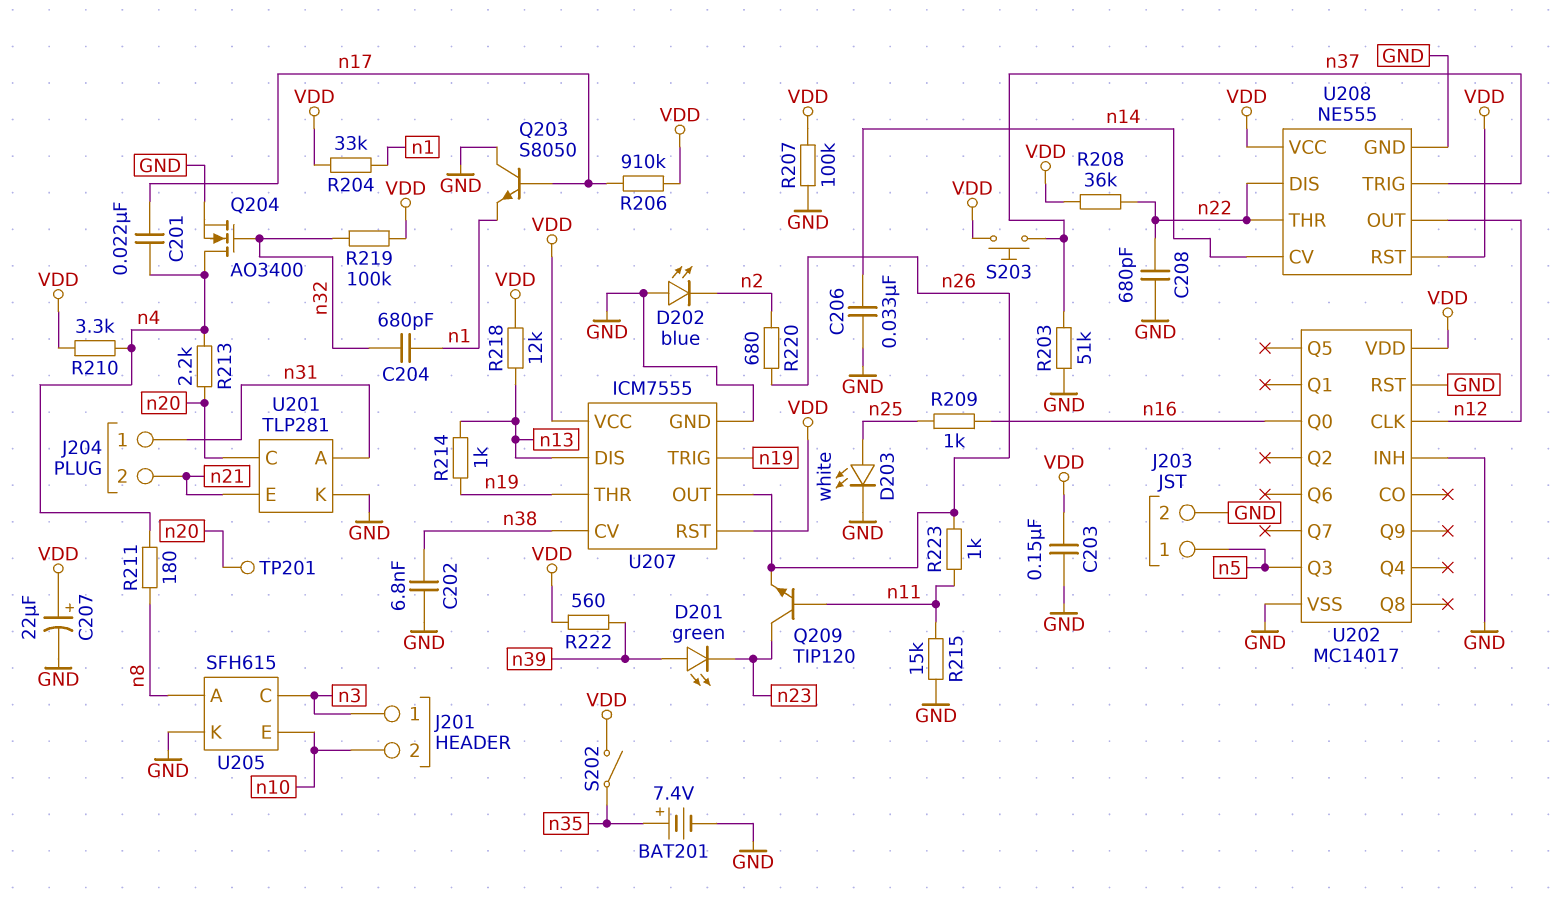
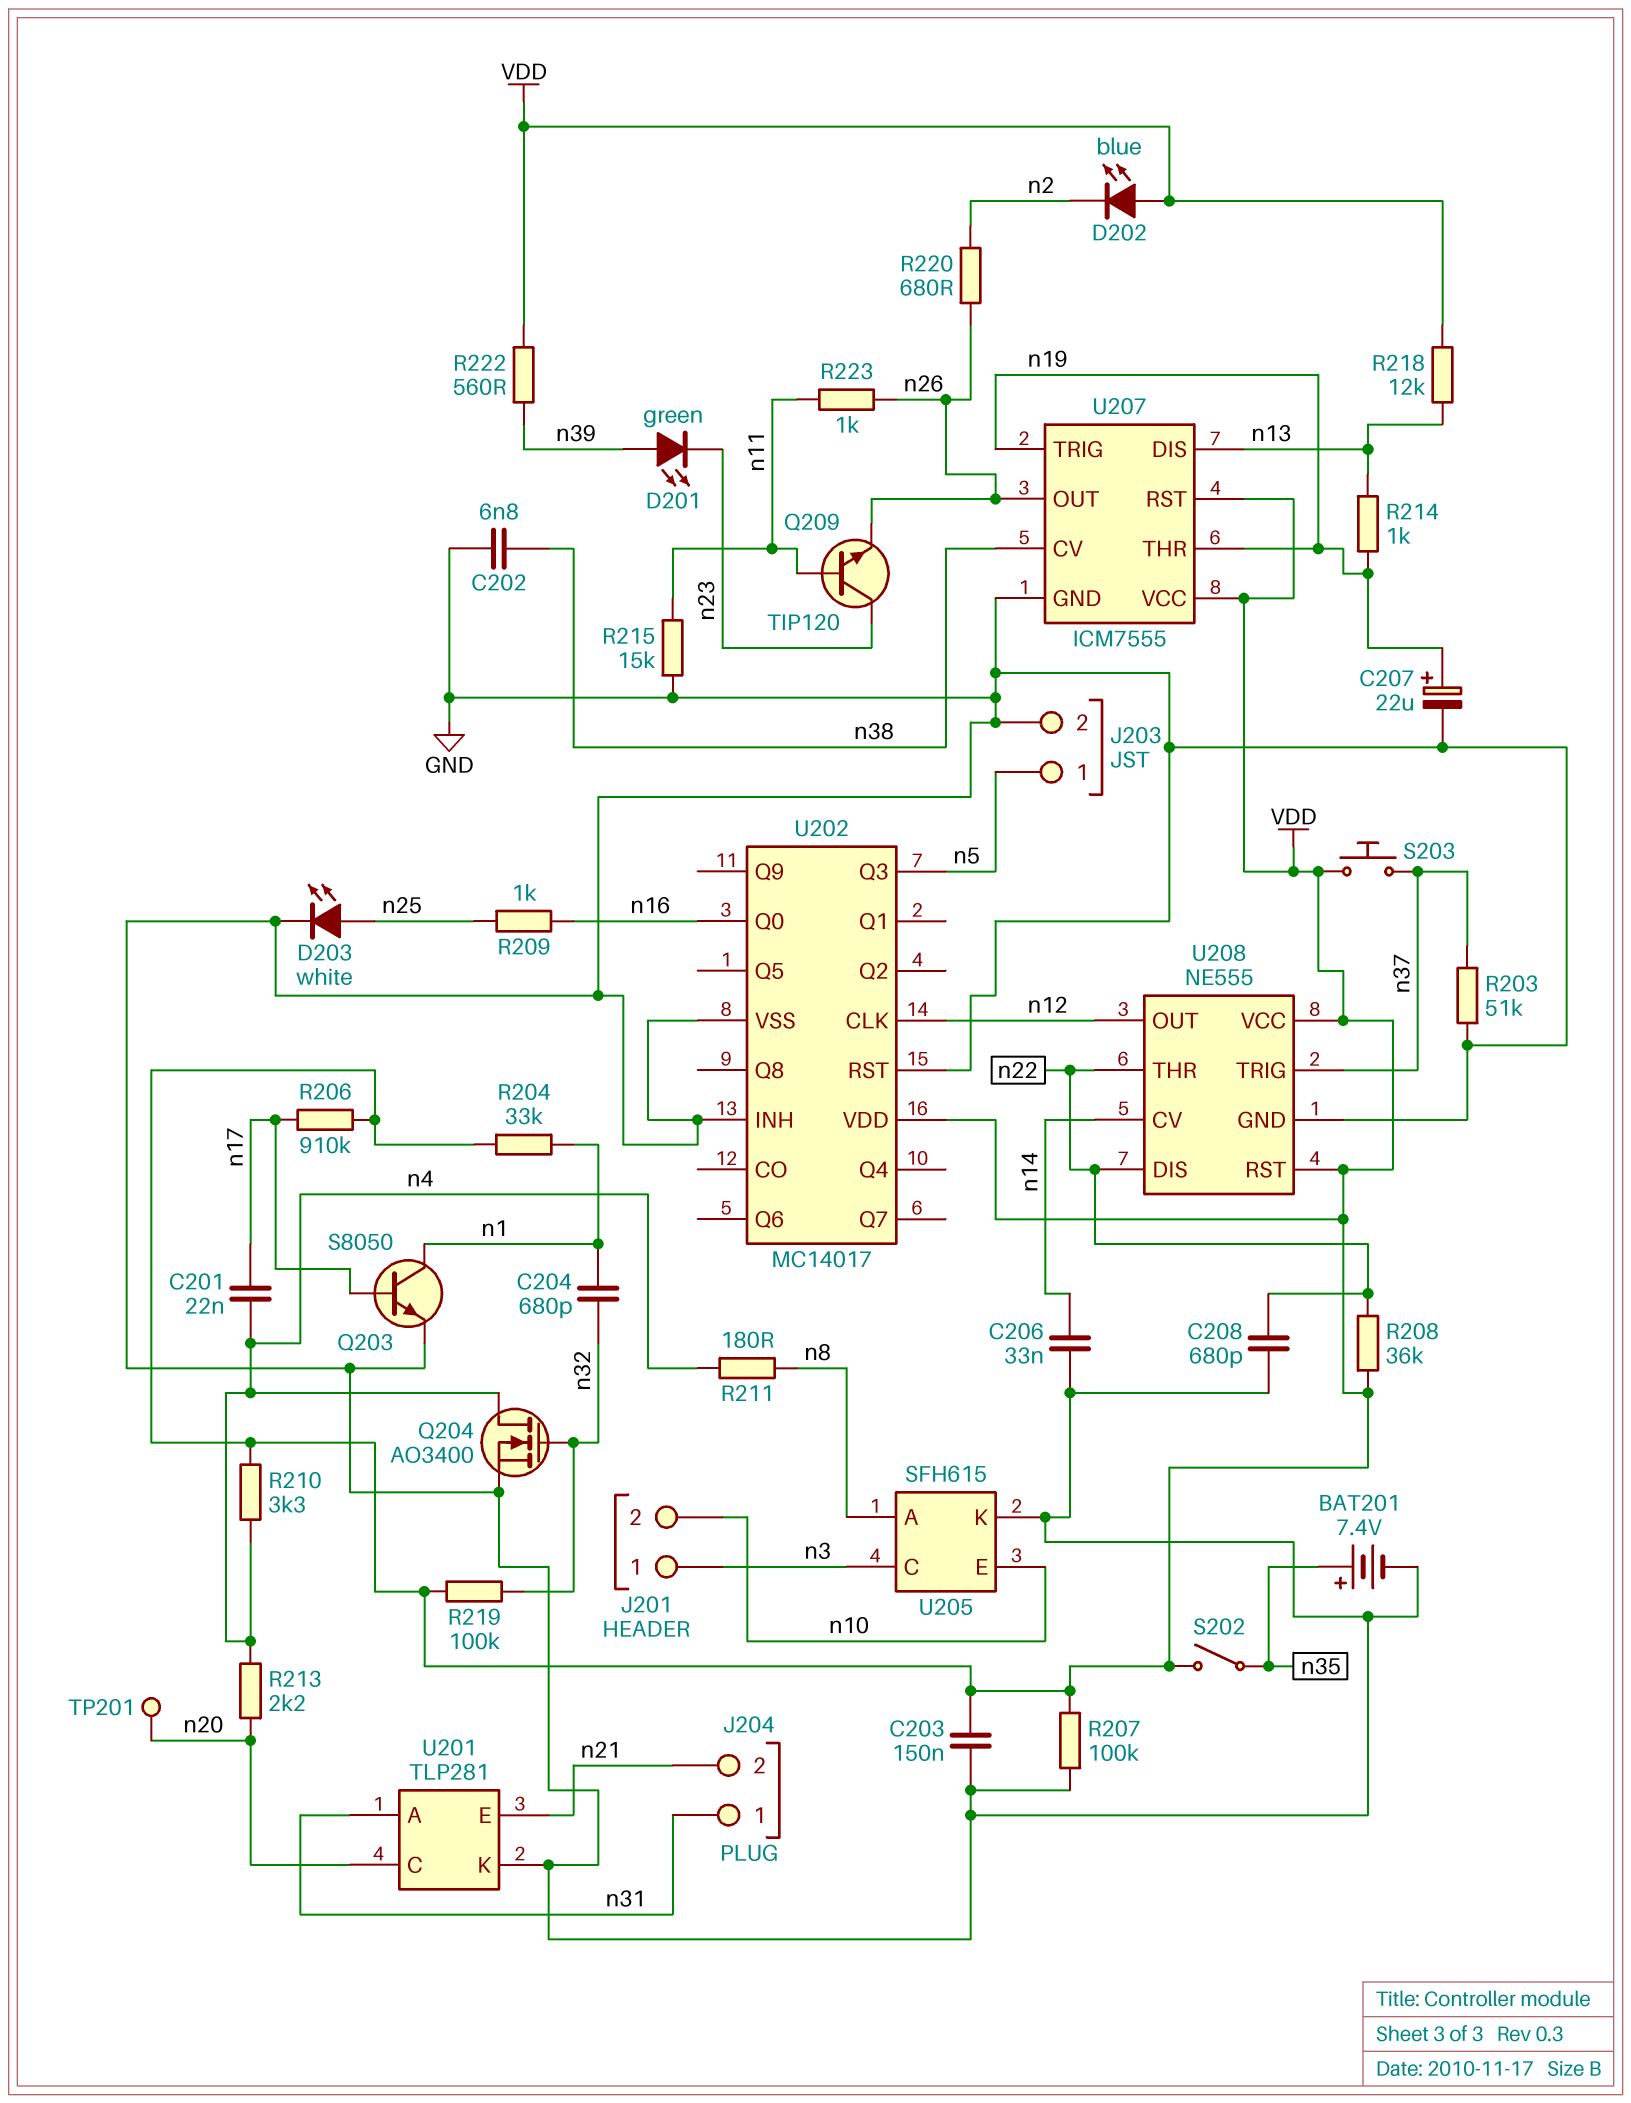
C207: 22uF (plus VDD, minus GND) -> 22uF (plus n19, minus GND)
D202: LED blue (A GND, K n2) -> LED blue (A VDD, K n2)
Q203: NPN S8050 (B n17, C GND, E n1) -> NPN S8050 (B n17, C n1, E GND)

